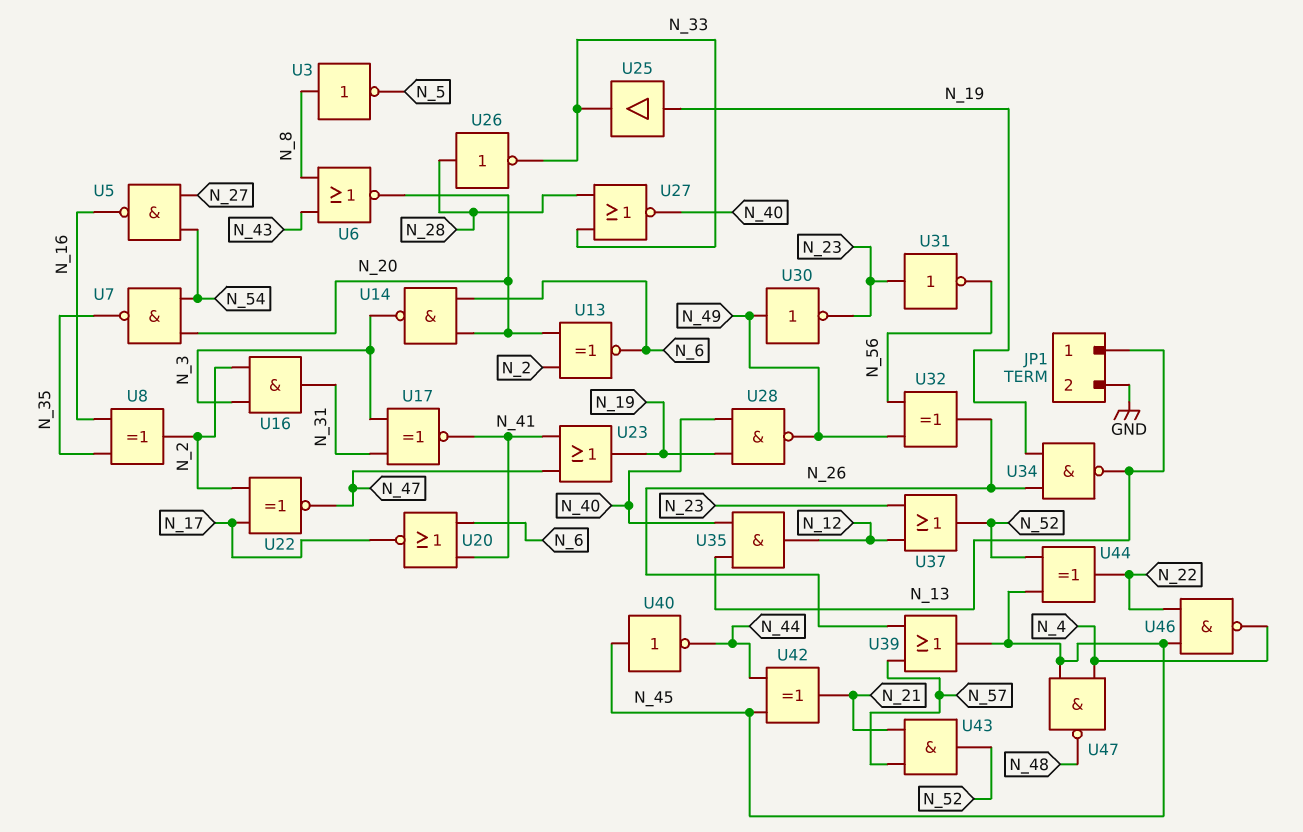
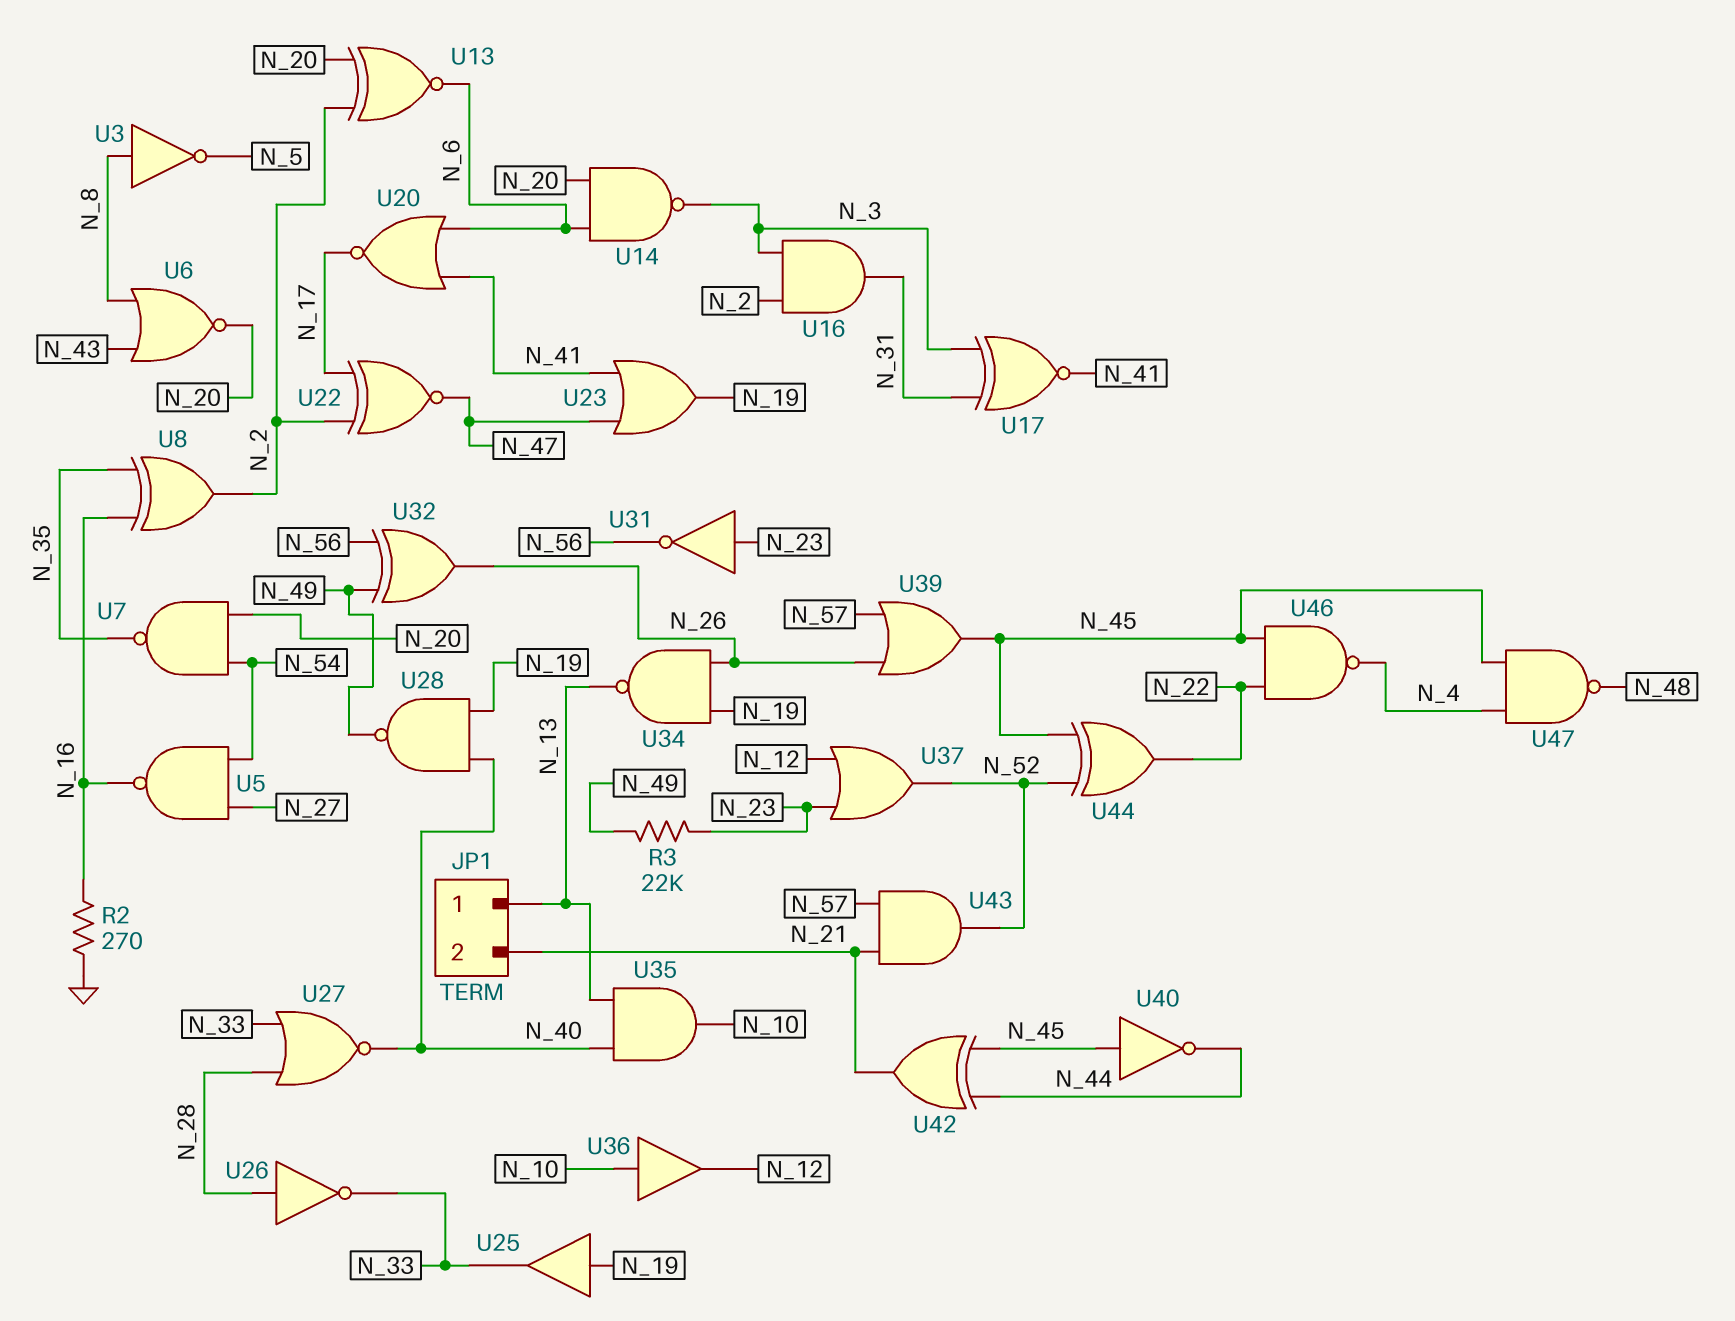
JP1 pin 2: GND -> N_21
R2: none -> 270 (GND, N_16)
R3: none -> 22k (N_23, N_49)
U30: NOT (in N_49, out N_23) -> none
U35: AND (in N_13, in N_40, out N_12) -> AND (in N_13, in N_40, out N_10)
U36: none -> buffer (in N_10, out N_12)

